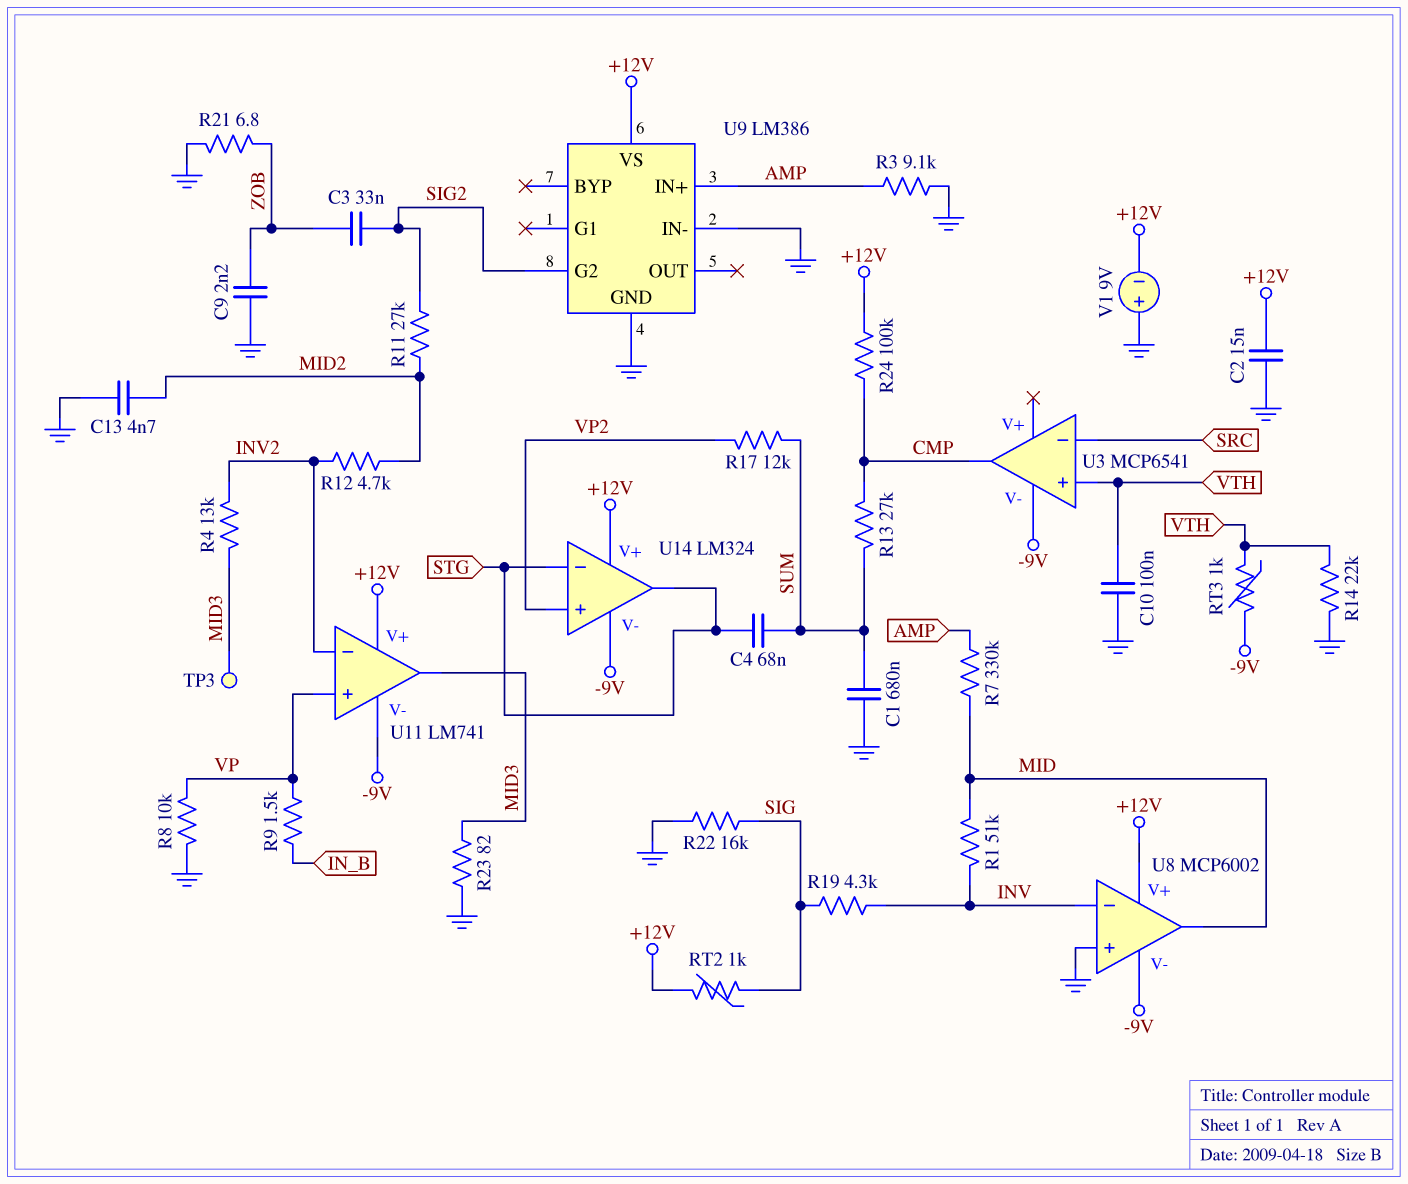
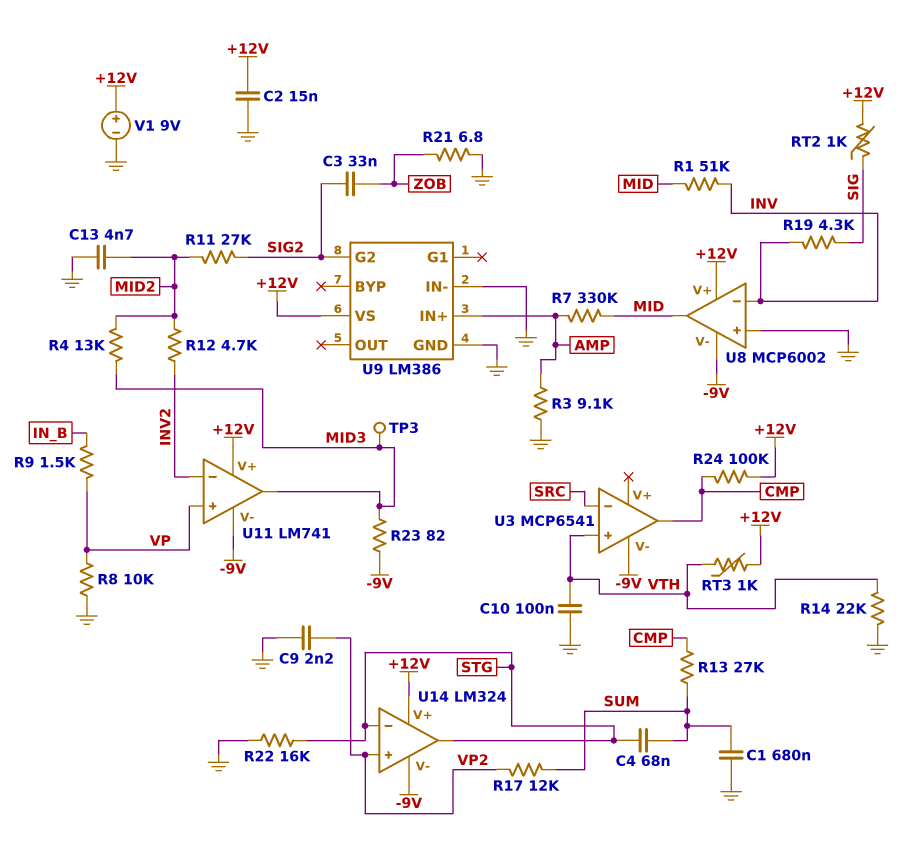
C9: 2.2nF (GND, ZOB) -> 2.2nF (GND, VP2)
R4: 13k (INV2, MID3) -> 13k (MID2, MID3)
R22: 16k (GND, SIG) -> 16k (GND, STG)
R23: 82 (GND, MID3) -> 82 (-9V, MID3)
RT3: 1k (-9V, VTH) -> 1k (+12V, VTH)
V1: 9V (plus GND, minus +12V) -> 9V (plus +12V, minus GND)

